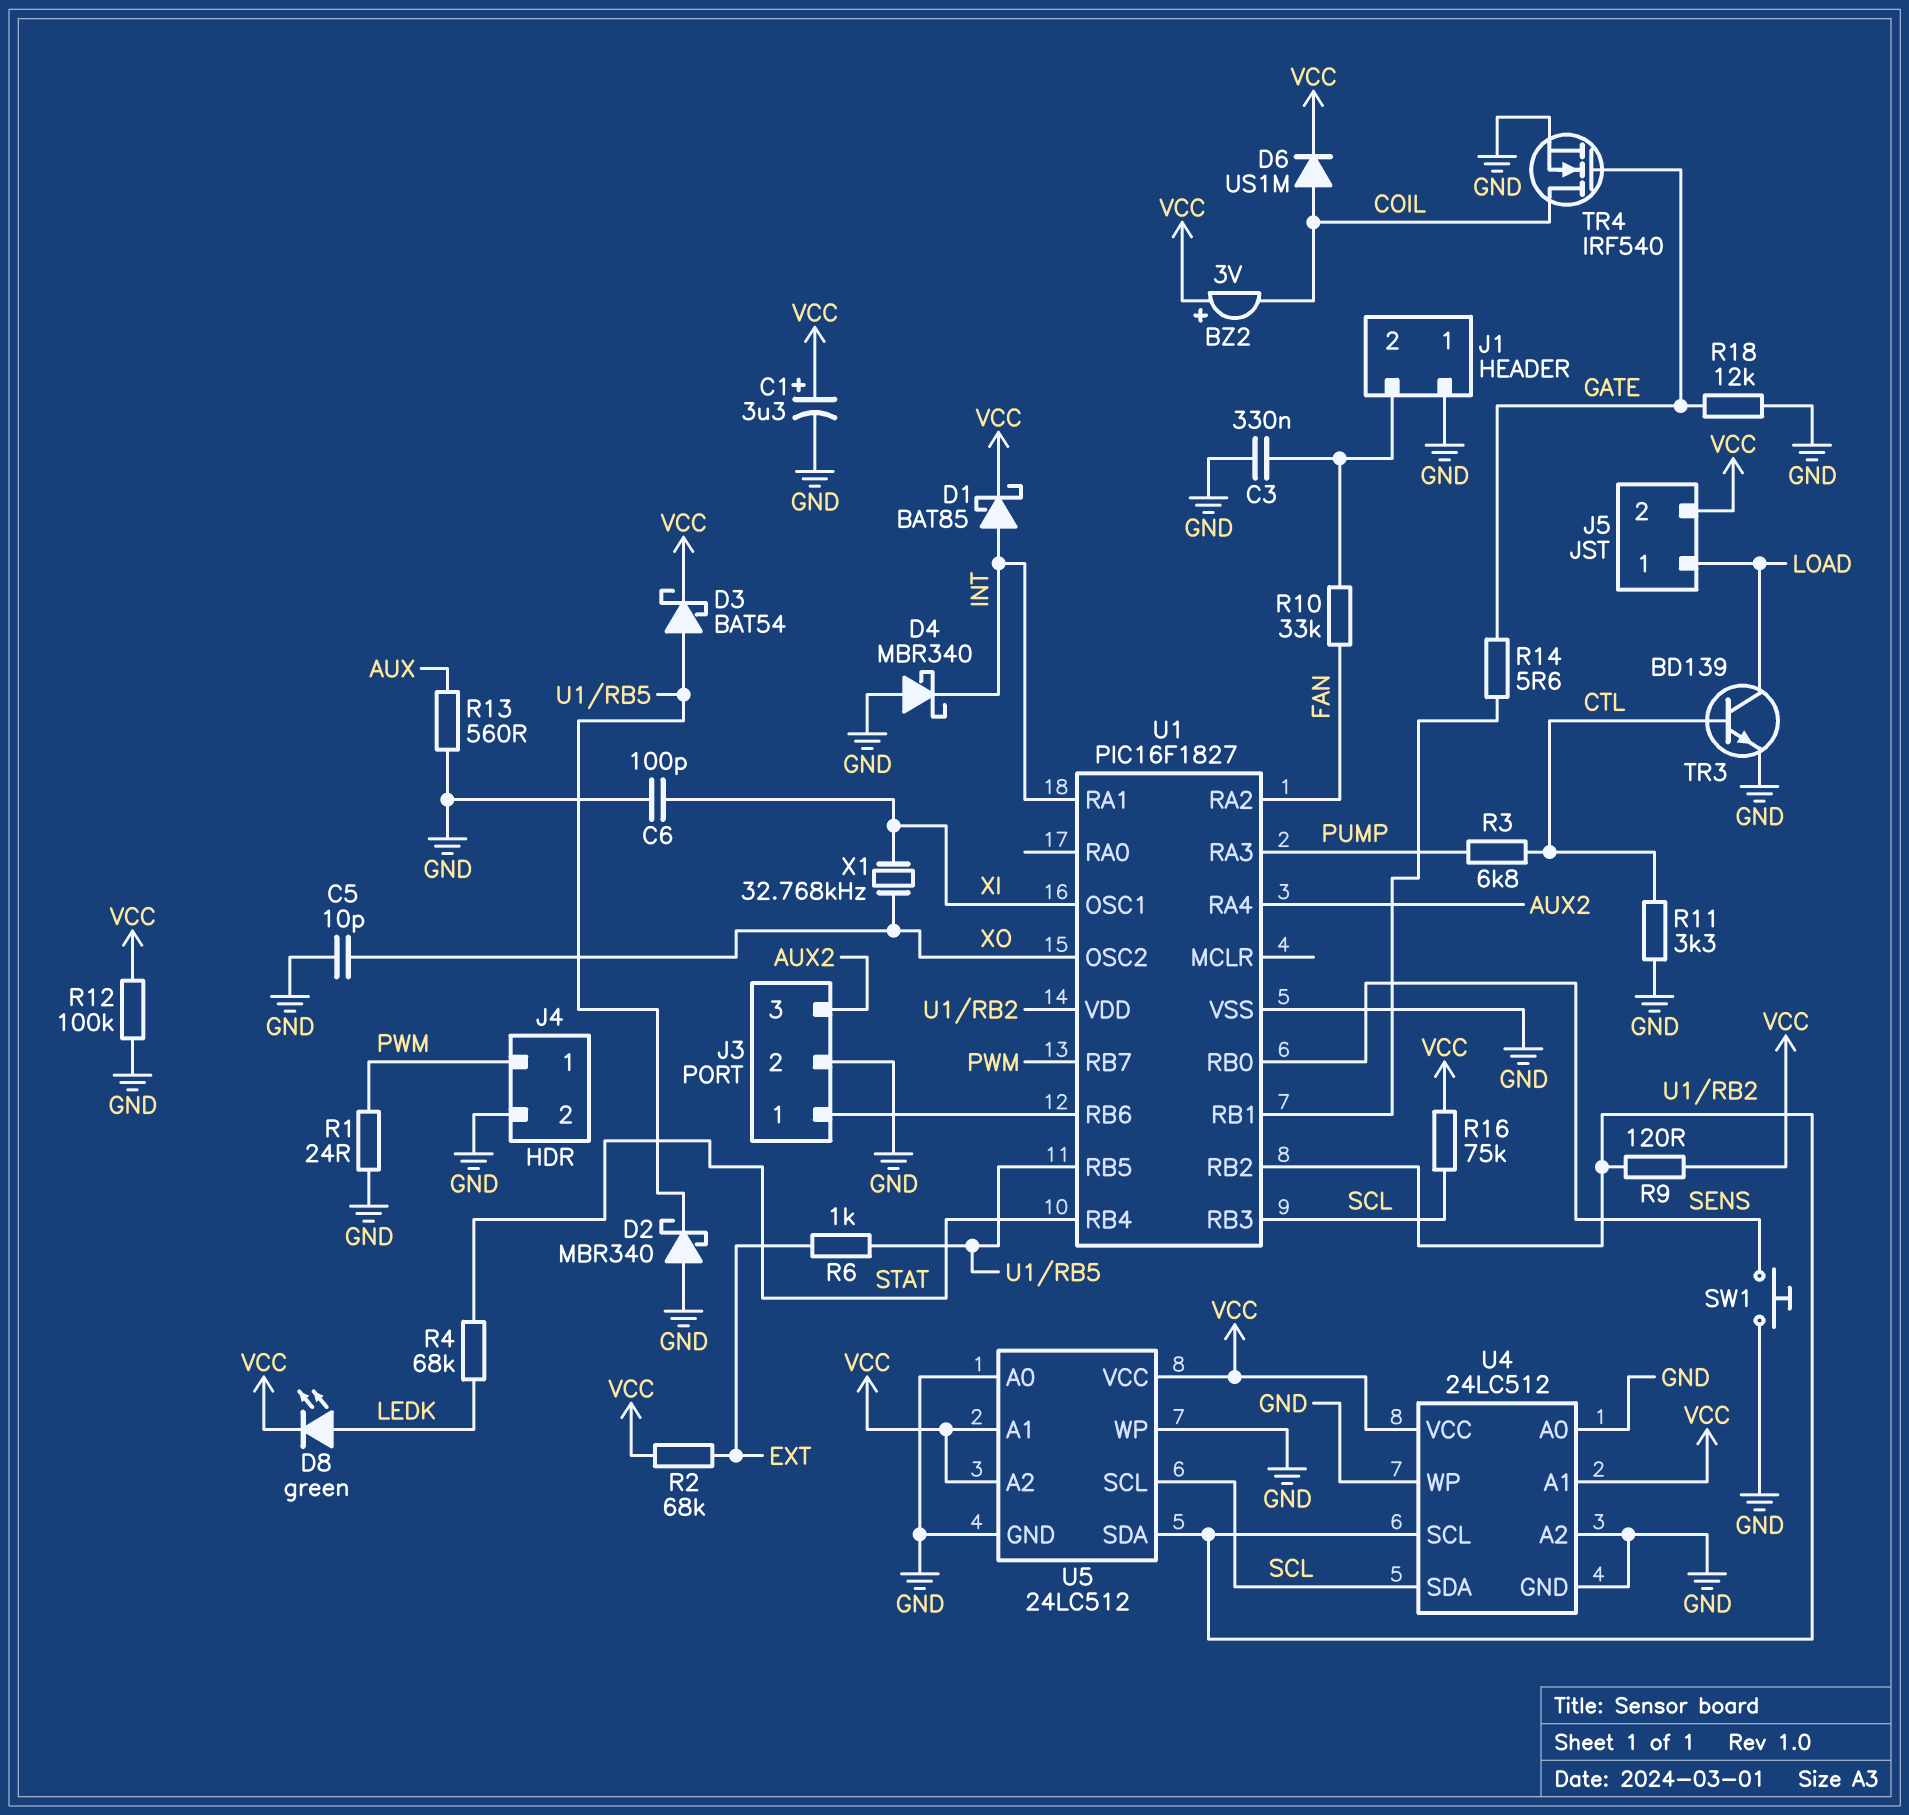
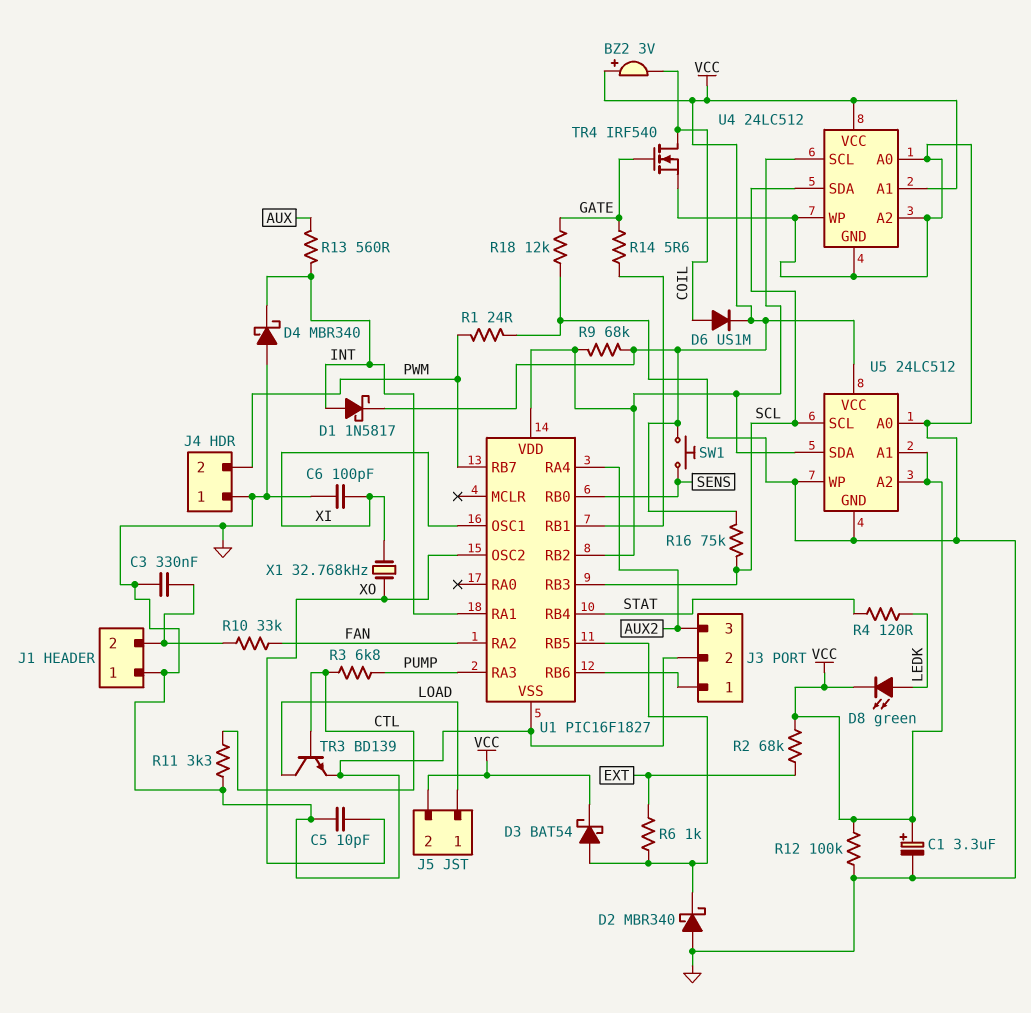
D1: schottky BAT85 (A INT, K VCC) -> schottky 1N5817 (A INT, K VCC)
J4 pin 1: PWM -> GND
J4 pin 2: GND -> PWM
R4: 68k (LEDK, STAT) -> 120 (LEDK, STAT)
R9: 120 (U1/RB2, VCC) -> 68k (U1/RB2, VCC)
R13: 560 (AUX, GND) -> 560 (AUX, INT)
SW1: button (GND, SENS) -> button (SENS, VCC)

